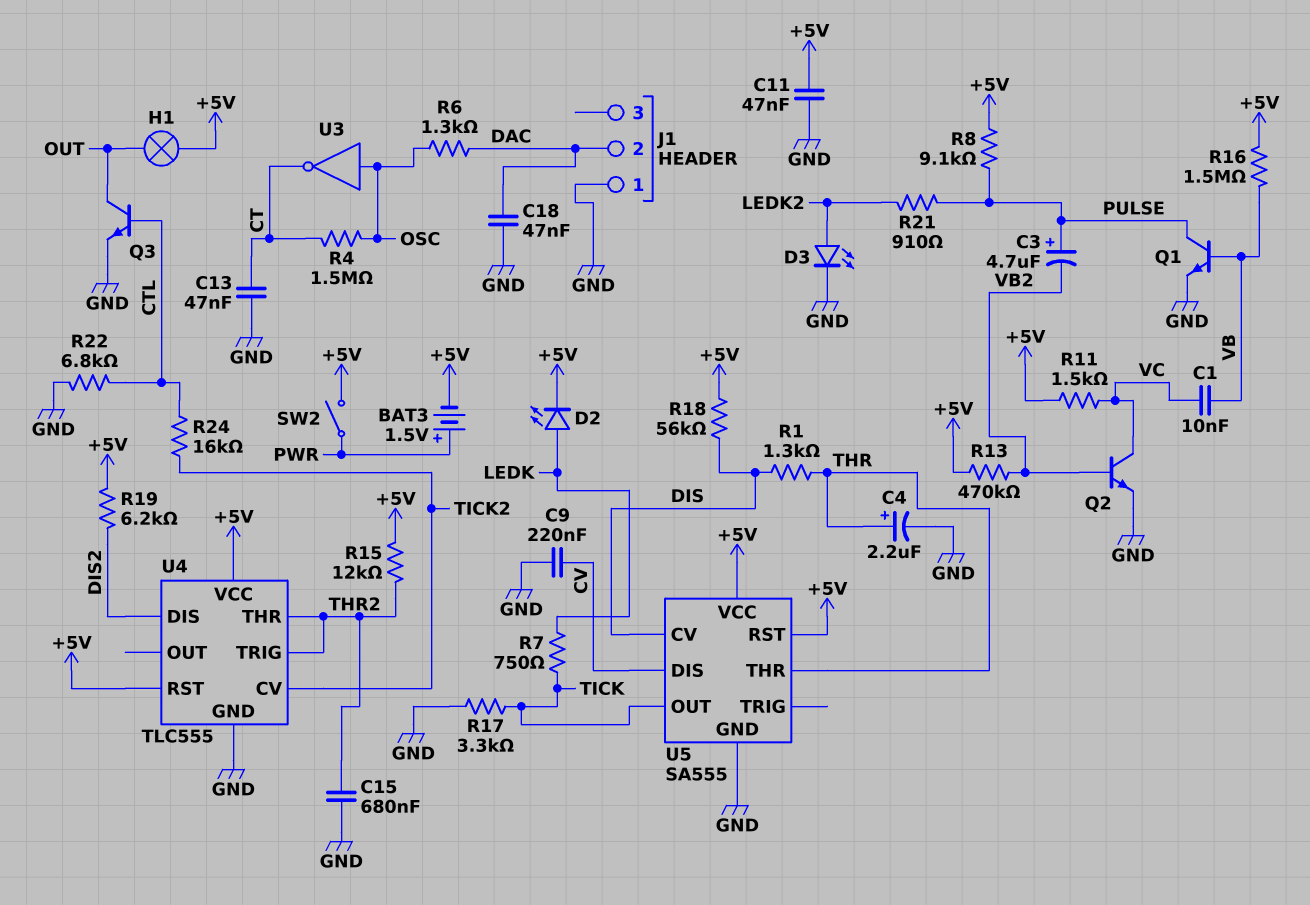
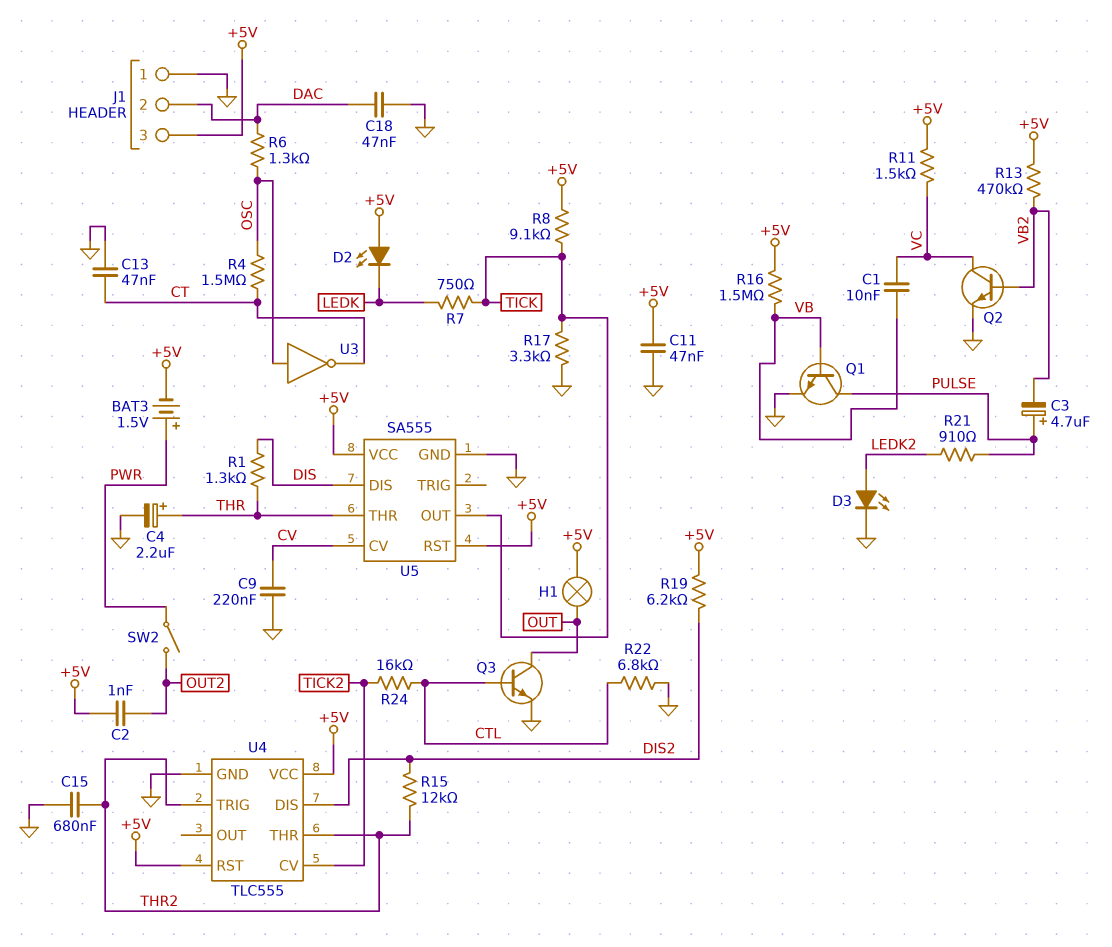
C2: none -> 1nF (+5V, OUT2)
D2: LED (A LEDK, K +5V) -> LED (A +5V, K LEDK)
J1 pin 3: none -> +5V
R8: 9.1k (+5V, PULSE) -> 9.1k (+5V, TICK)
R15: 12k (+5V, THR2) -> 12k (DIS2, THR2)
R18: 56k (+5V, DIS) -> none
SW2: switch (+5V, PWR) -> switch (OUT2, PWR)
U5 pin CV: DIS -> CV
U5 pin DIS: CV -> DIS

